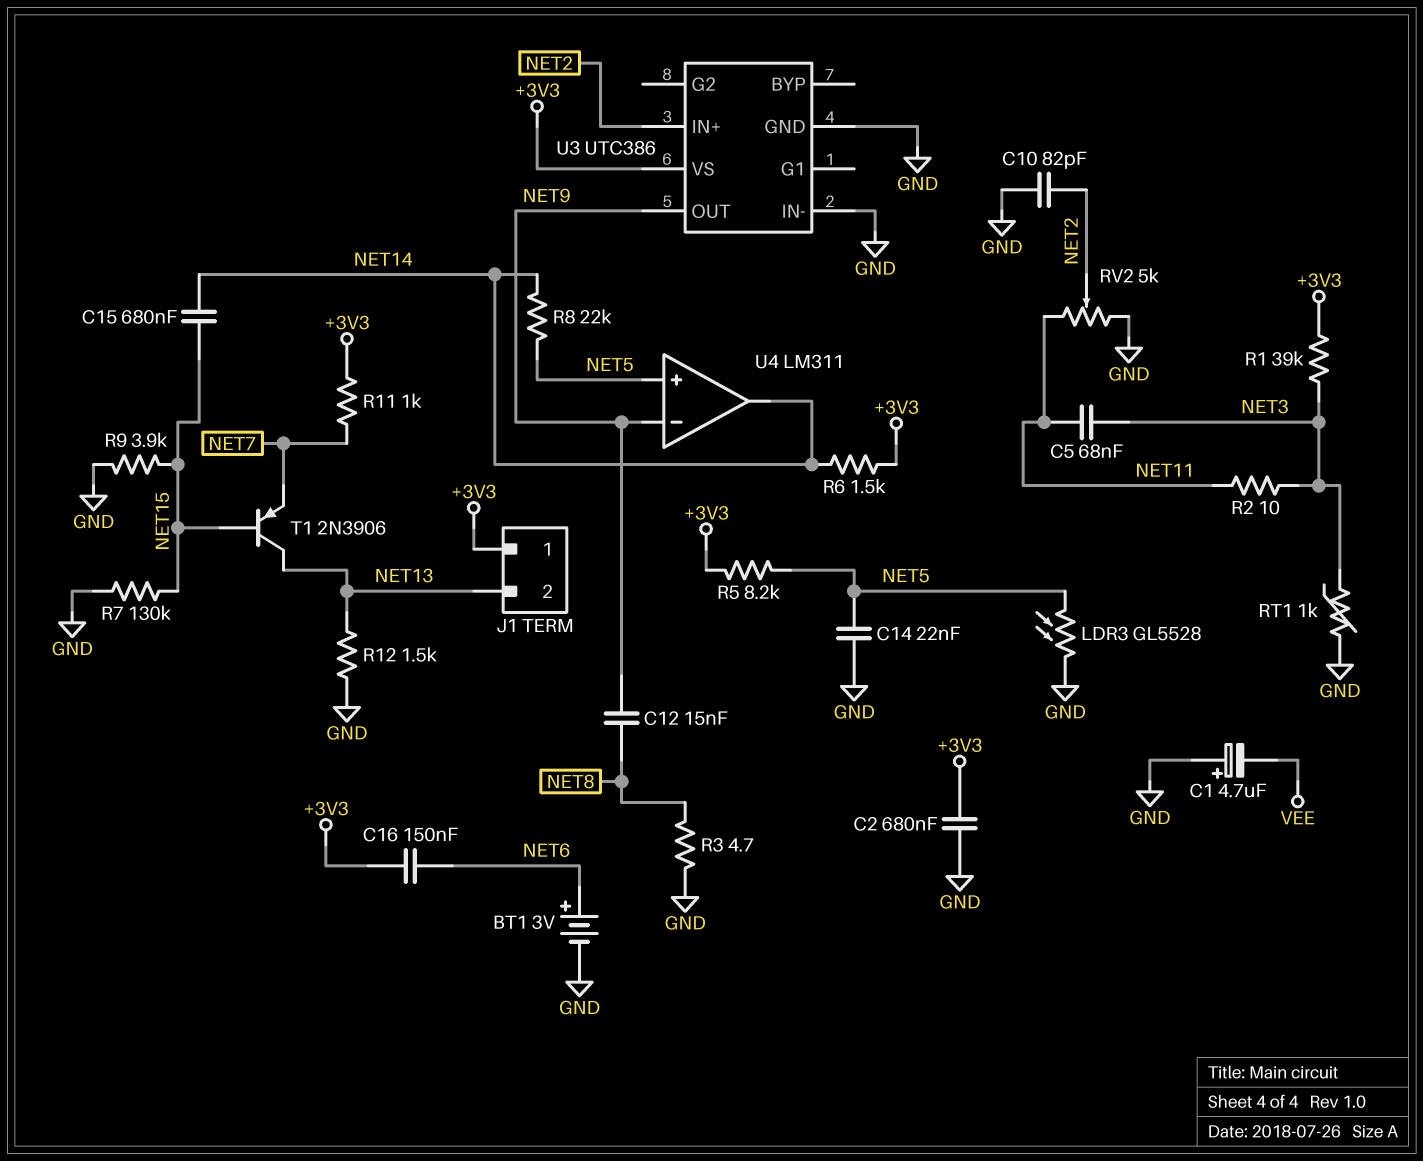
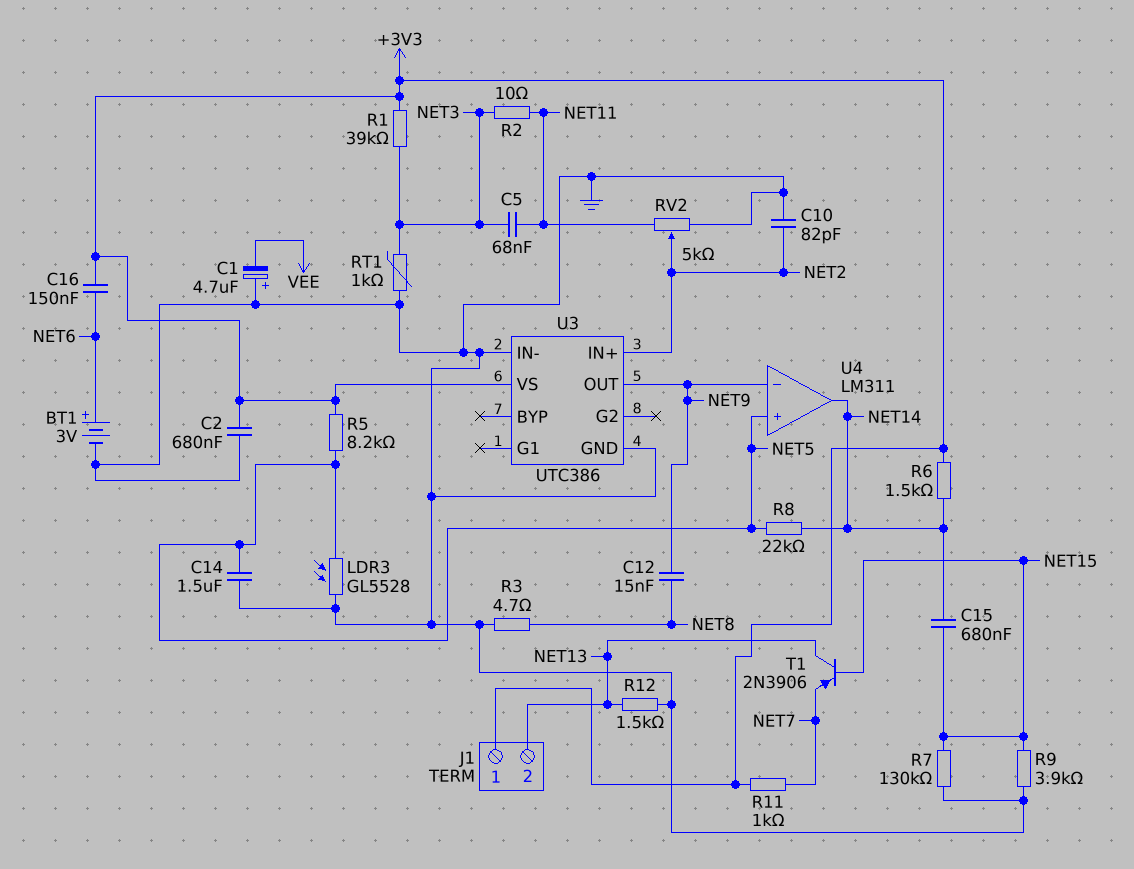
C14: 22nF (GND, NET5) -> 1.5uF (GND, NET5)

